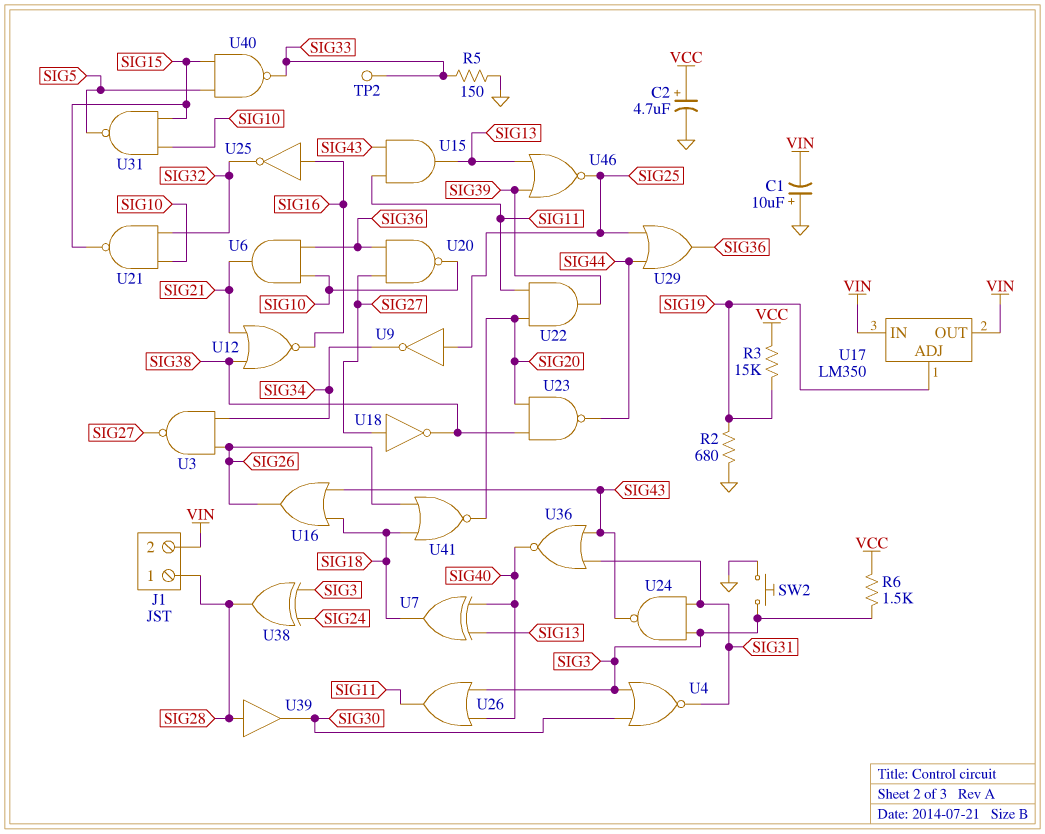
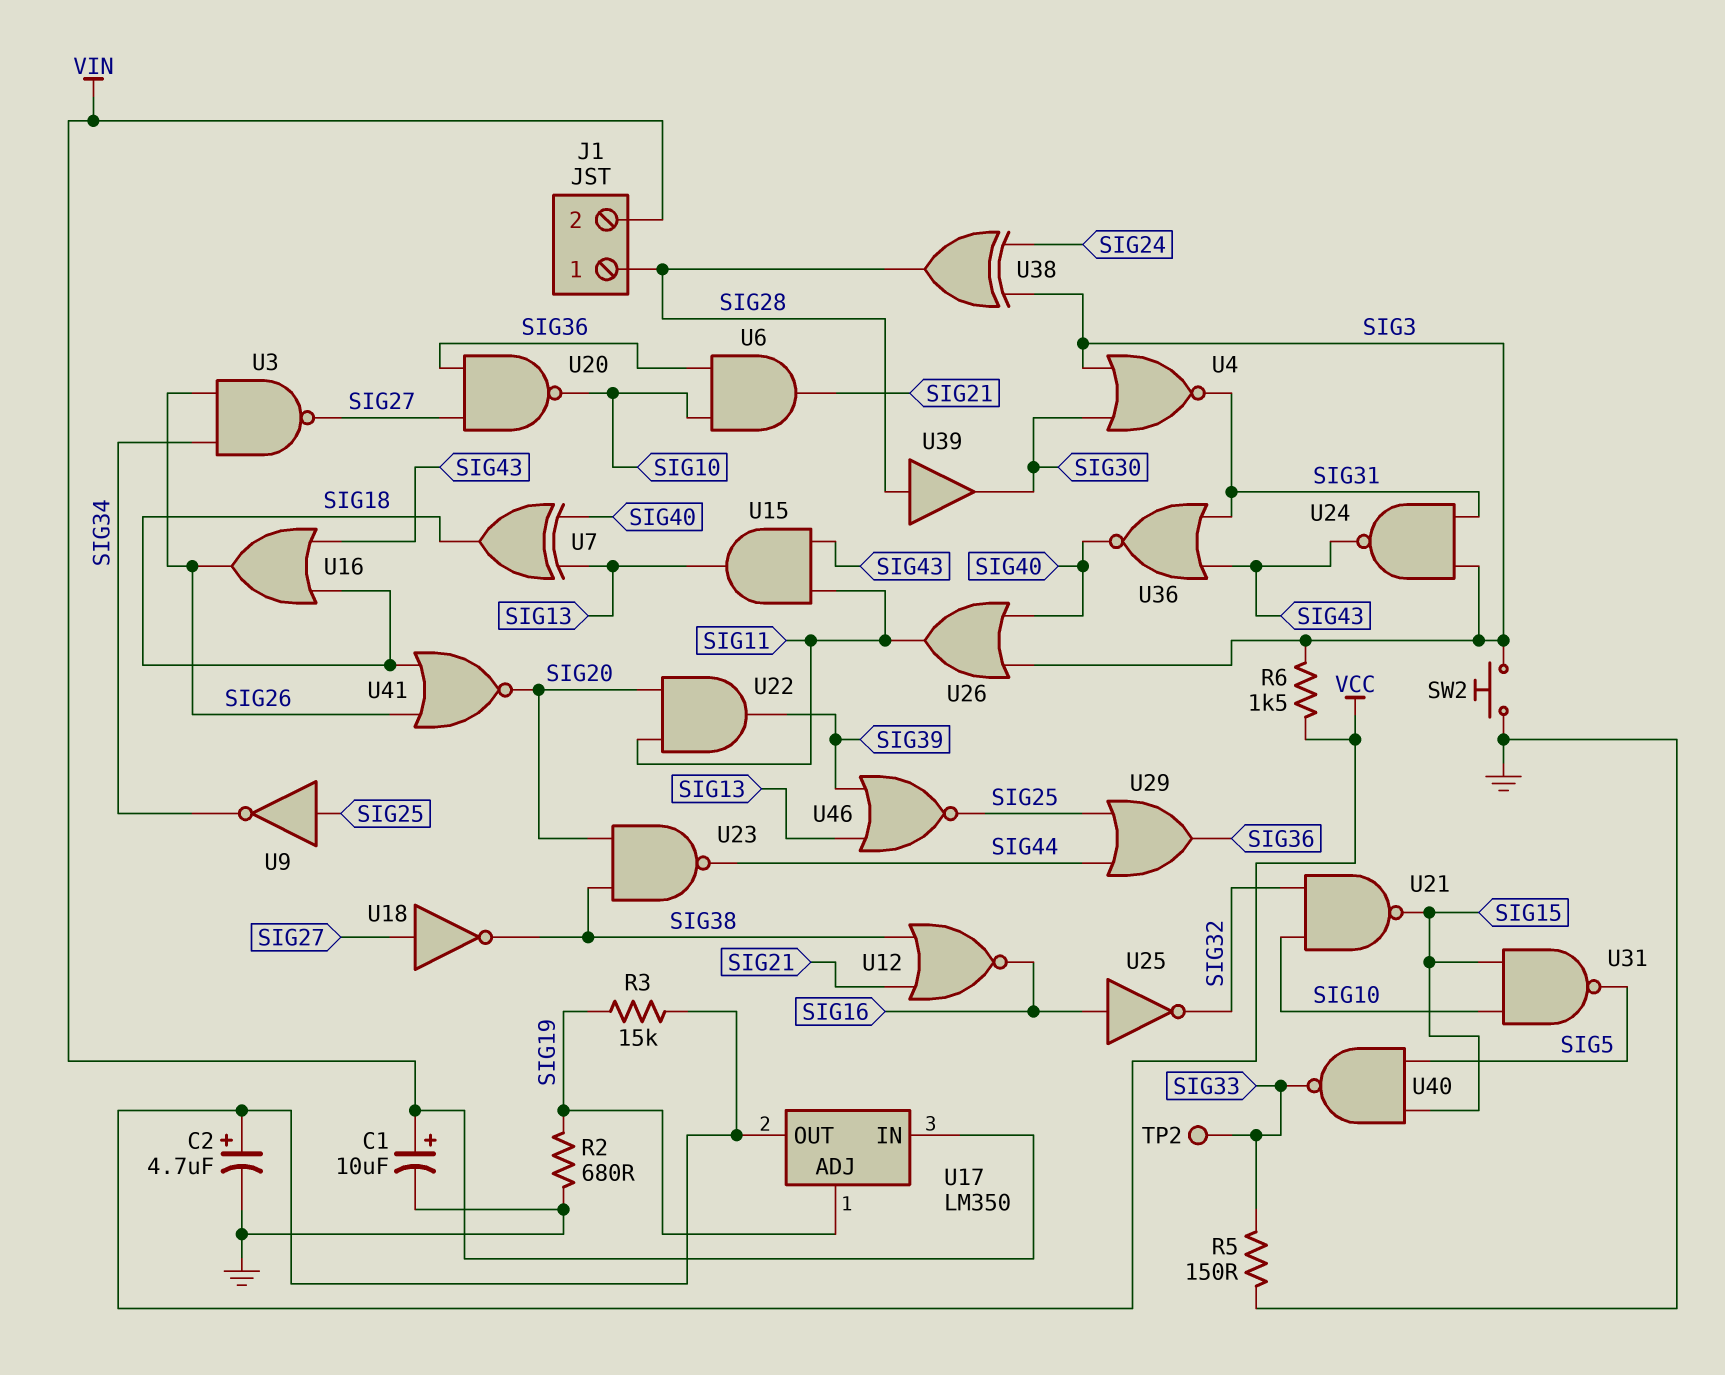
C1: 10uF (plus GND, minus VIN) -> 10uF (plus VIN, minus GND)
U17 pin OUT: VIN -> VCC

